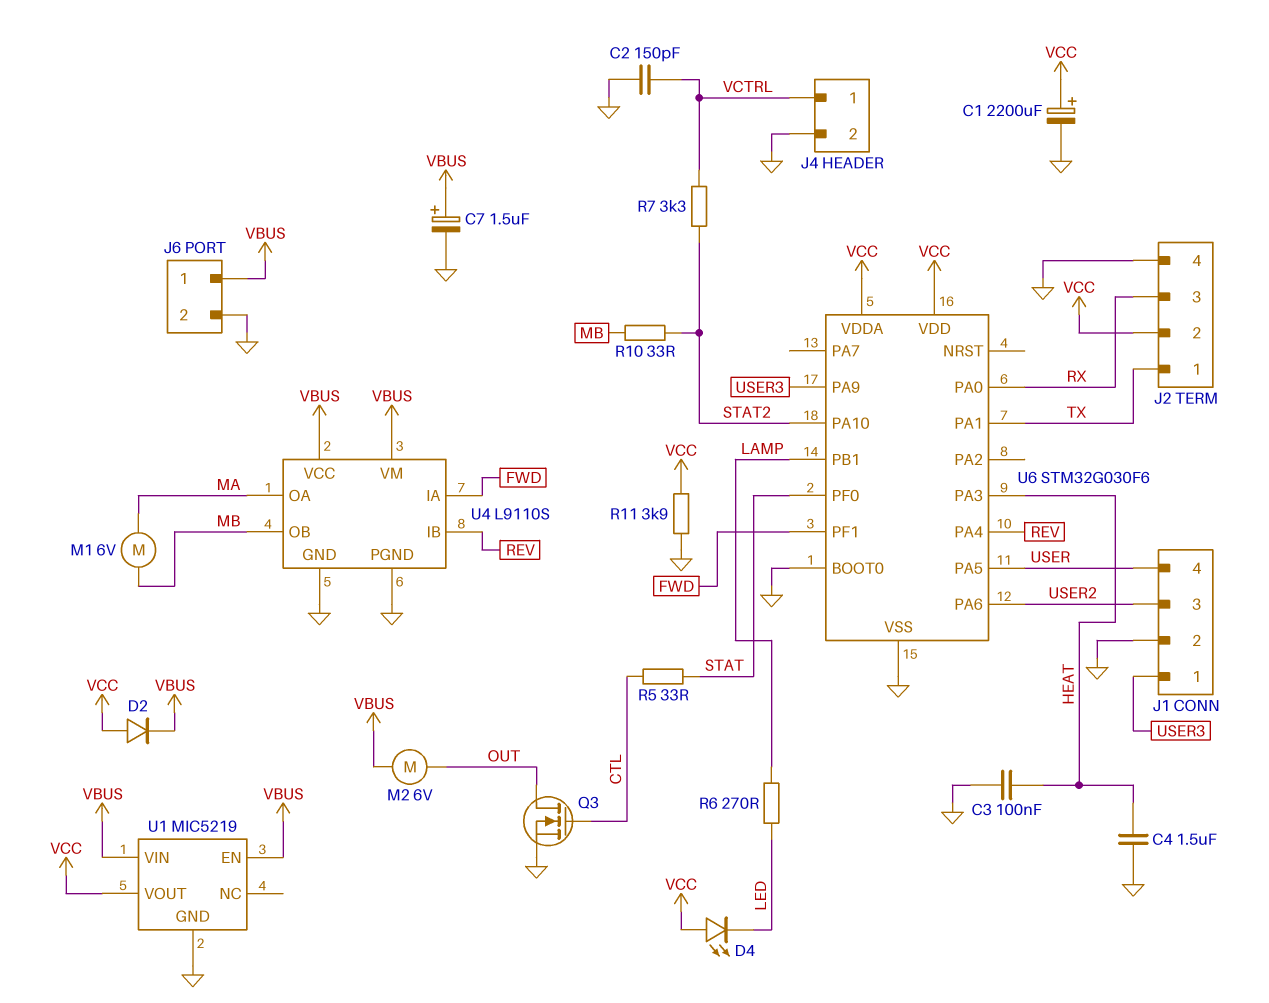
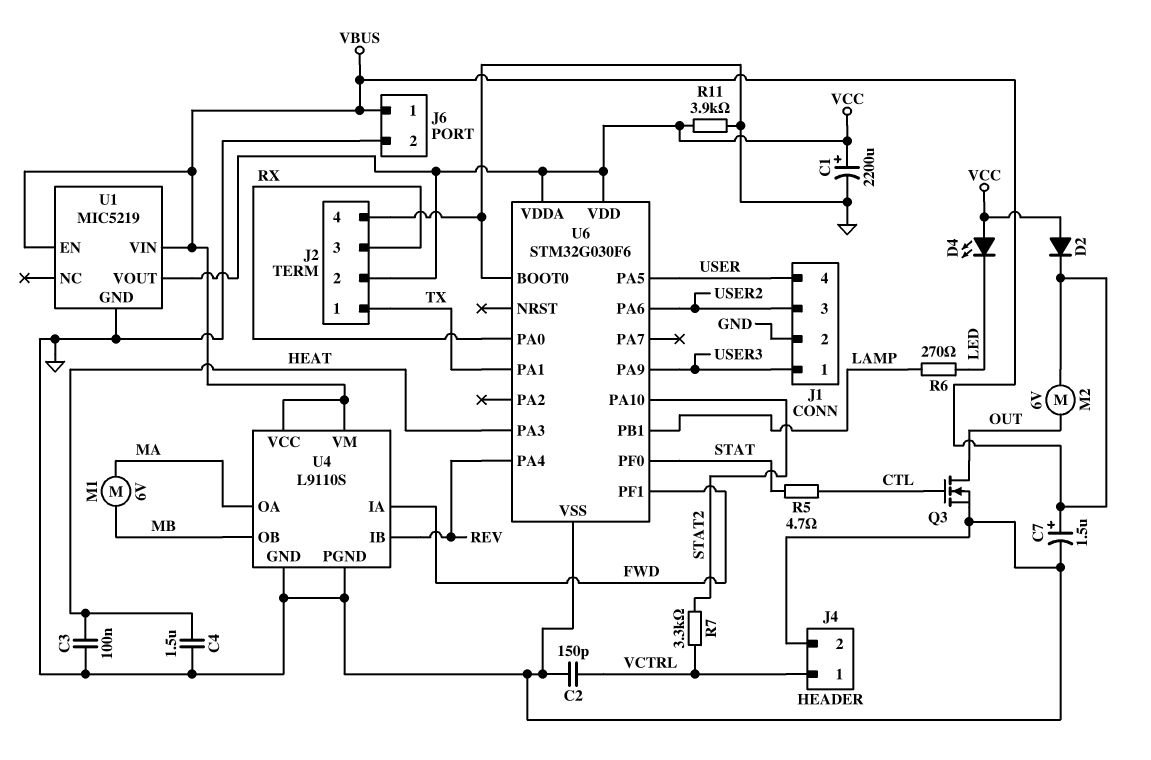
R5: 33 (CTL, STAT) -> 4.7 (CTL, STAT)
R10: 33 (MB, STAT2) -> none

